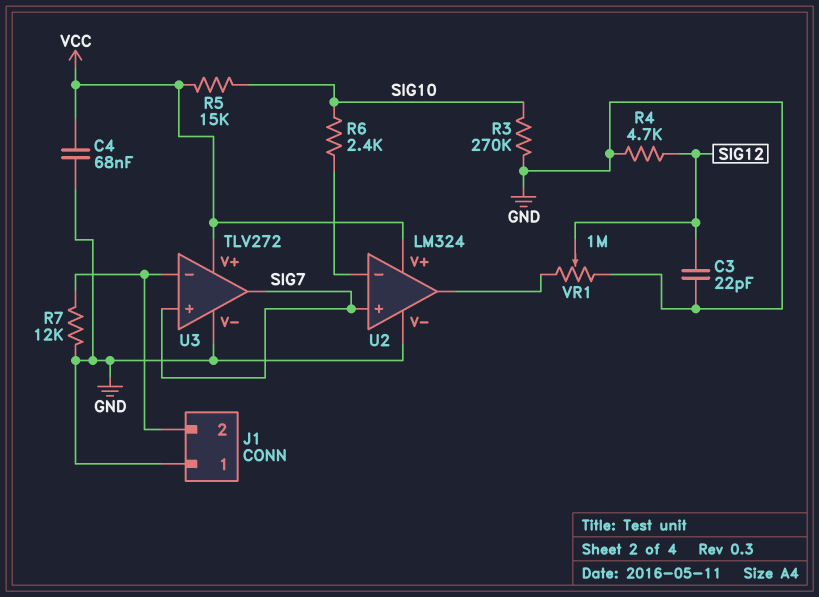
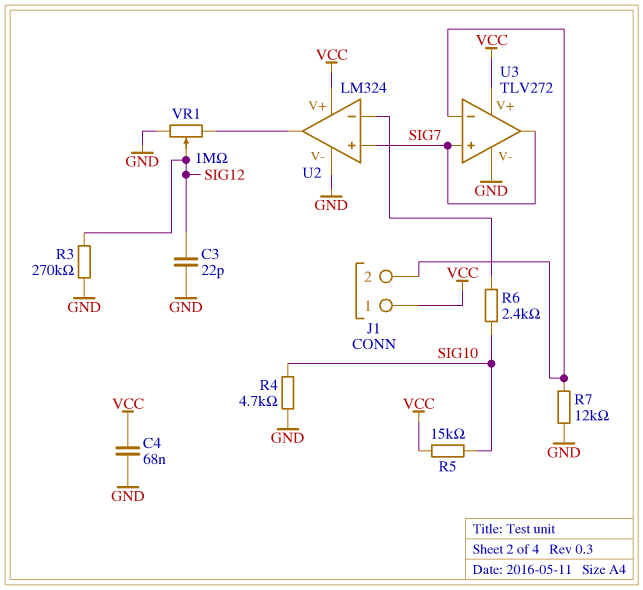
J1 pin 1: GND -> VCC
R3: 270k (GND, SIG10) -> 270k (GND, SIG12)
R4: 4.7k (GND, SIG12) -> 4.7k (GND, SIG10)

